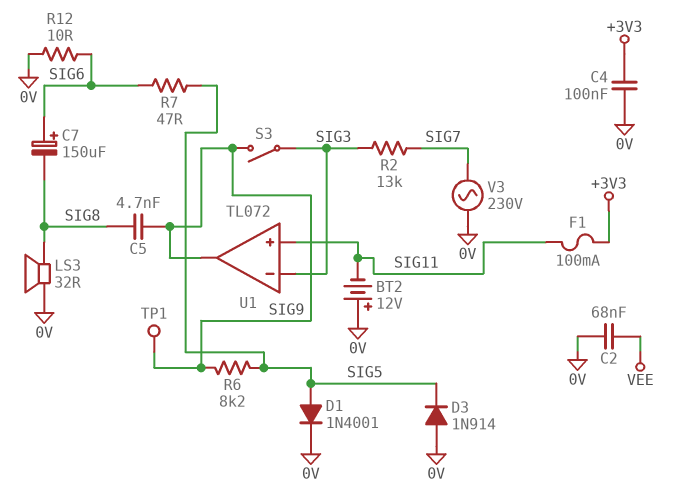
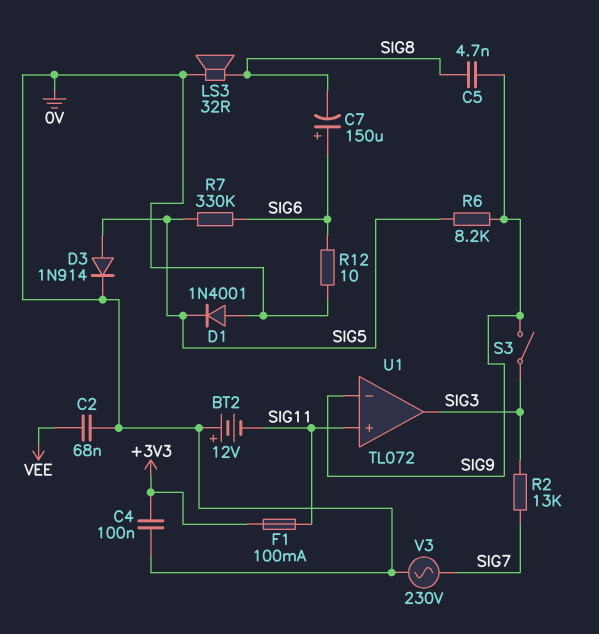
D1: diode 1N4001 (A SIG5, K 0V) -> diode 1N4001 (A 0V, K SIG5)
D3: diode 1N914 (A 0V, K SIG5) -> diode 1N914 (A SIG5, K 0V)
R7: 47 (SIG5, SIG6) -> 330k (SIG5, SIG6)
TP1: test point (SIG9) -> none
U1 pin in-: SIG3 -> SIG9
U1 pin out: SIG9 -> SIG3

